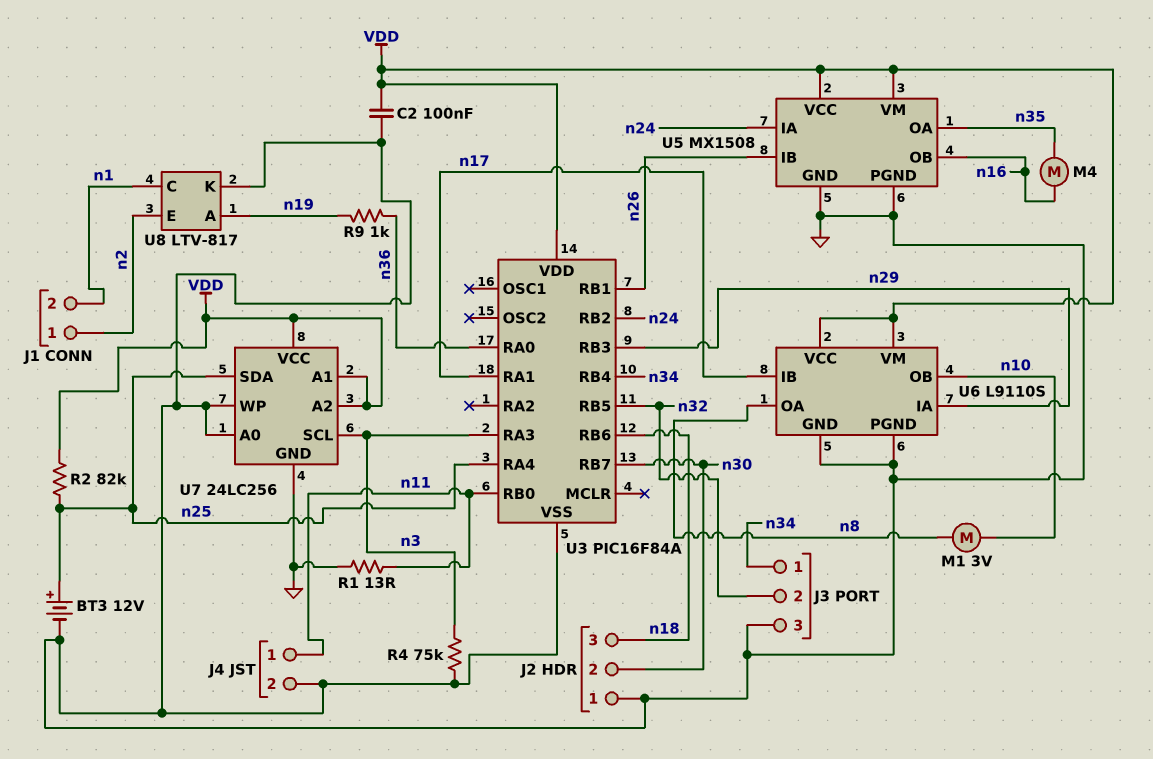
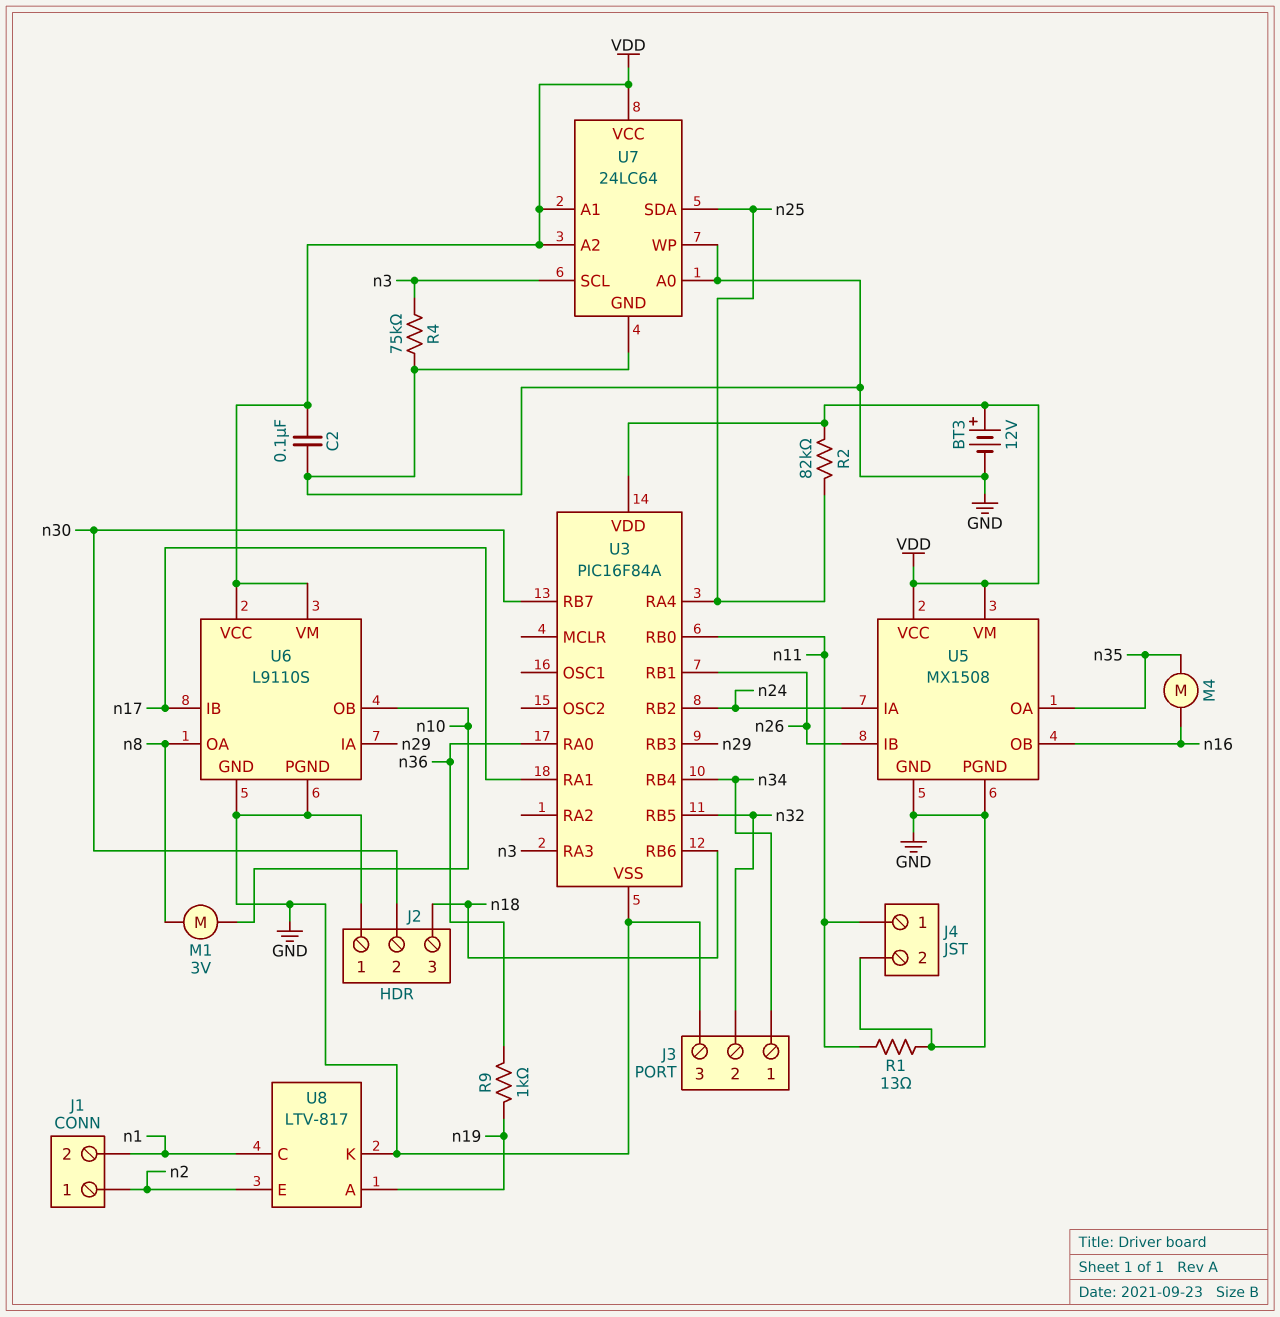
BT3: 12V (plus n25, minus GND) -> 12V (plus VDD, minus GND)
U7: 24LC256 -> 24LC64

